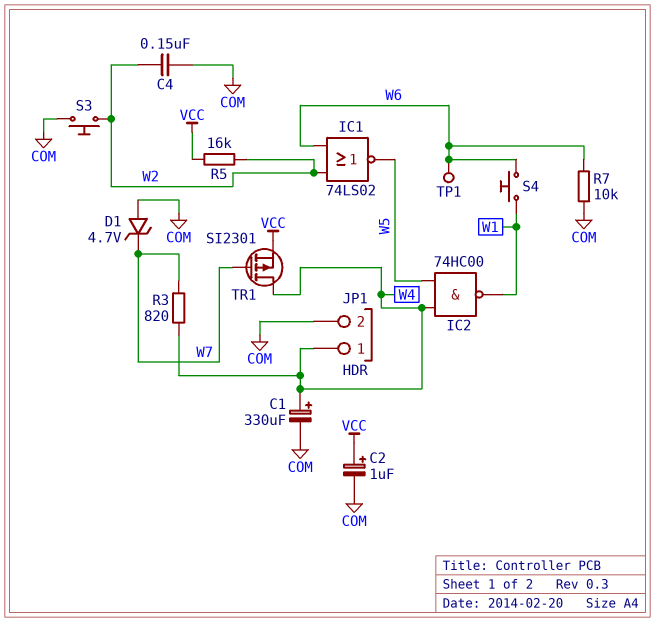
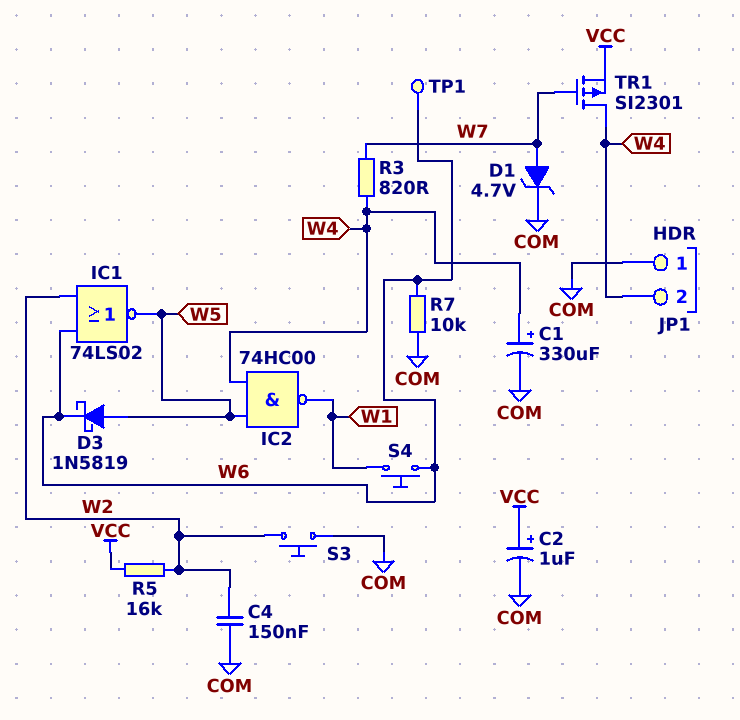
D1: zener 4.7V (A COM, K W7) -> zener 4.7V (A W7, K COM)
D3: none -> schottky 1N5819 (A W5, K W6)
JP1 pin 1: W4 -> COM
JP1 pin 2: COM -> W4

